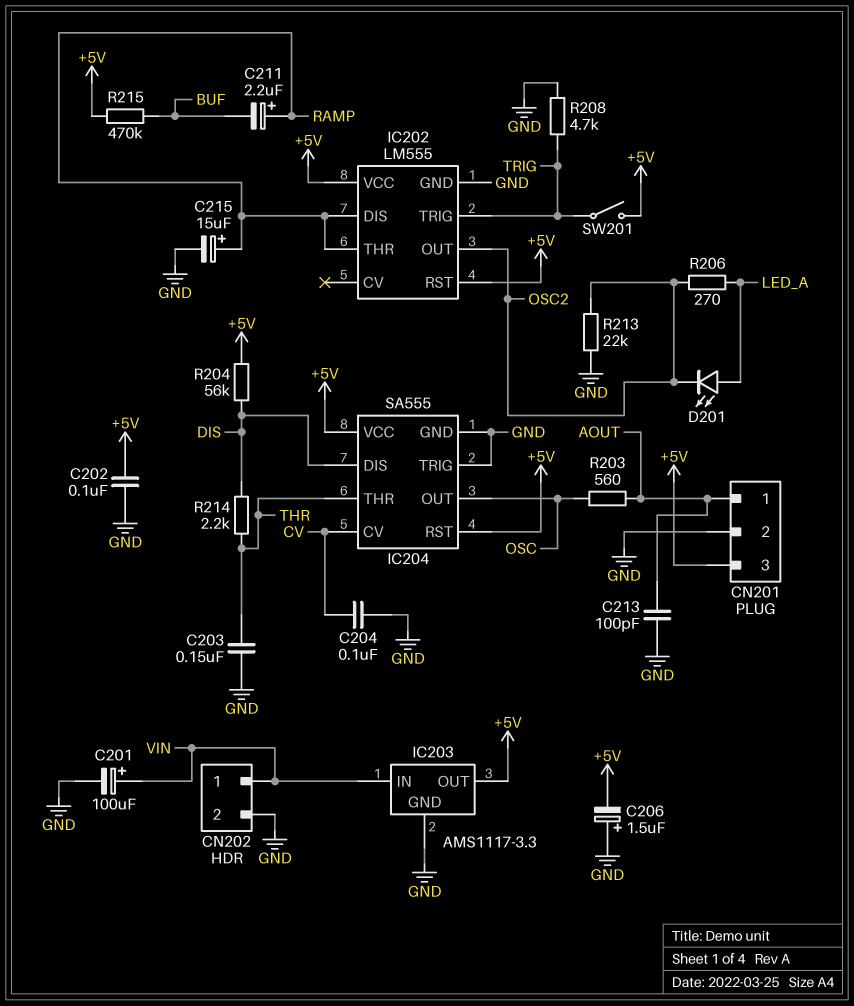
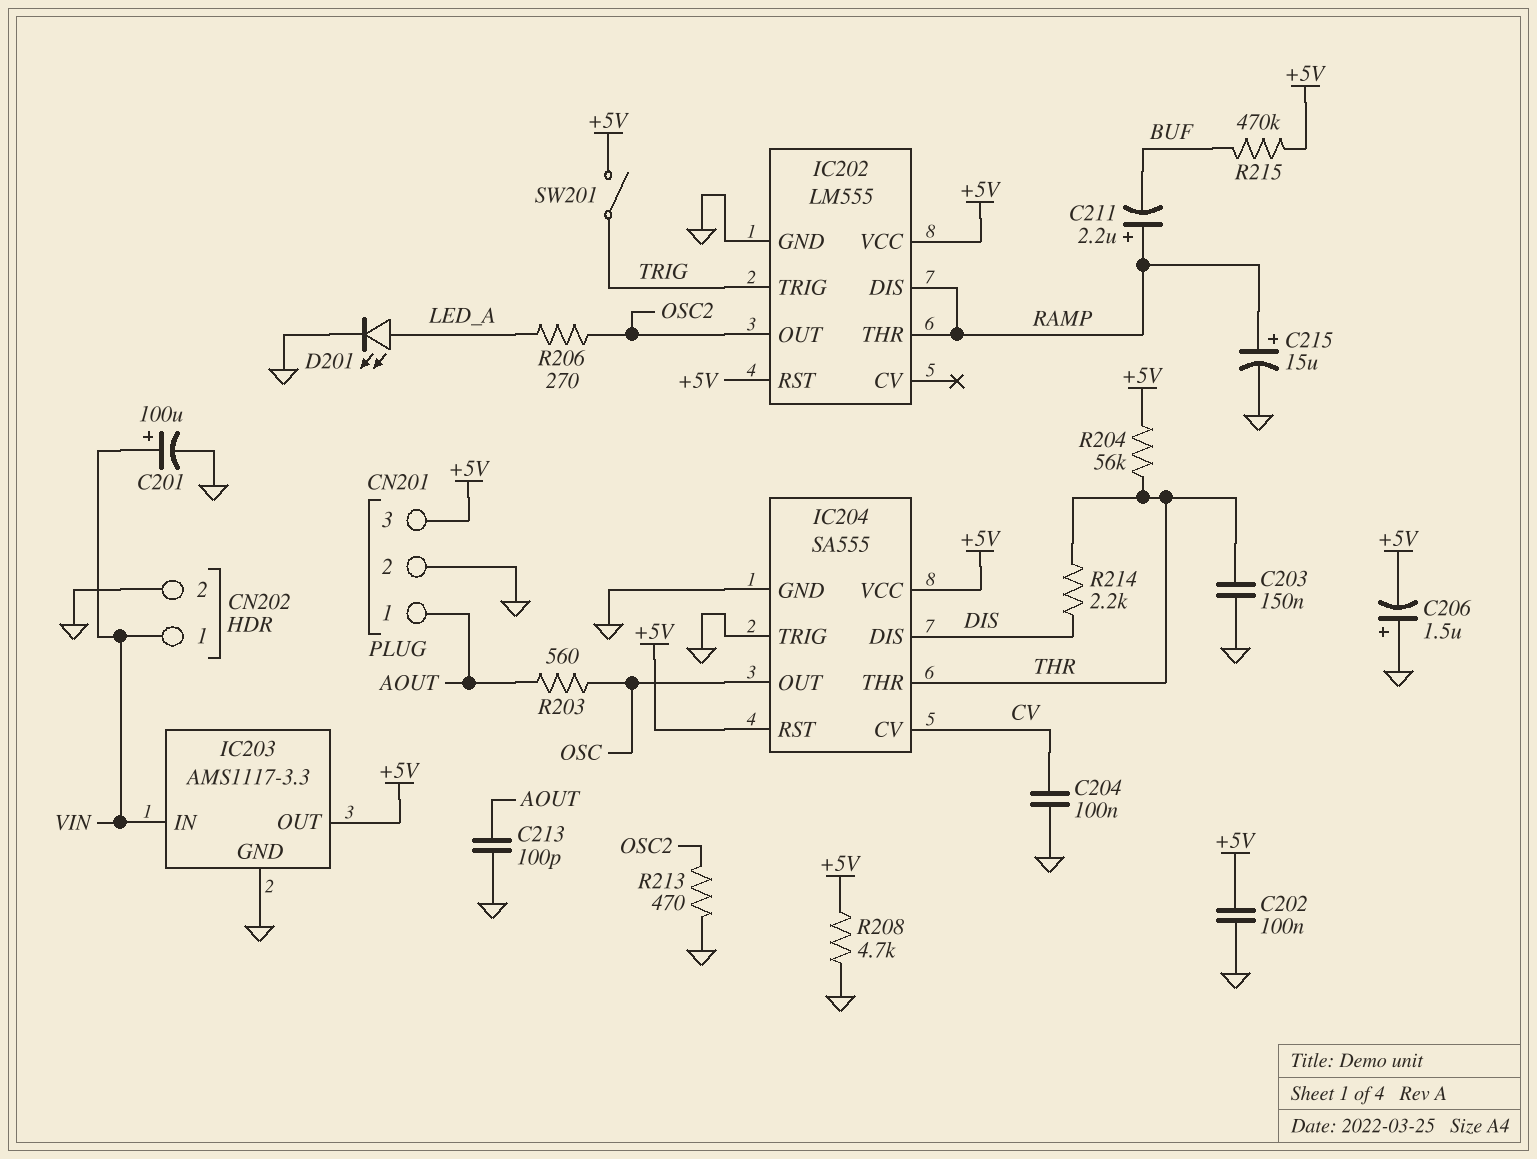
D201: LED (A LED_A, K OSC2) -> LED (A LED_A, K GND)
R204: 56k (+5V, DIS) -> 56k (+5V, THR)
R208: 4.7k (GND, TRIG) -> 4.7k (+5V, GND)
R213: 22k (GND, OSC2) -> 470 (GND, OSC2)

